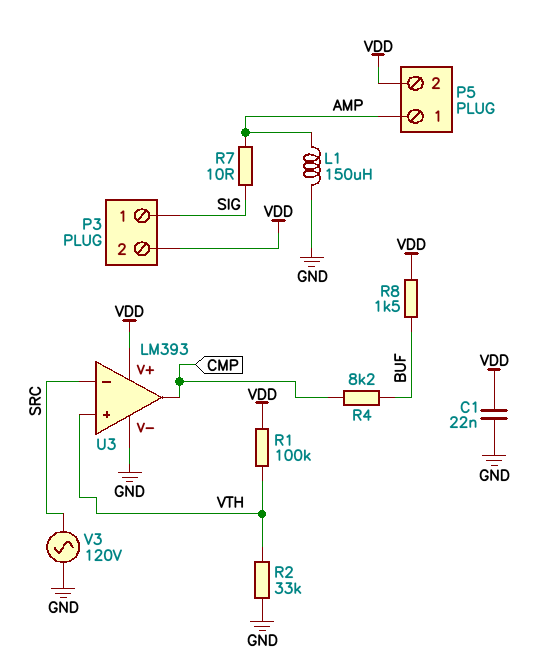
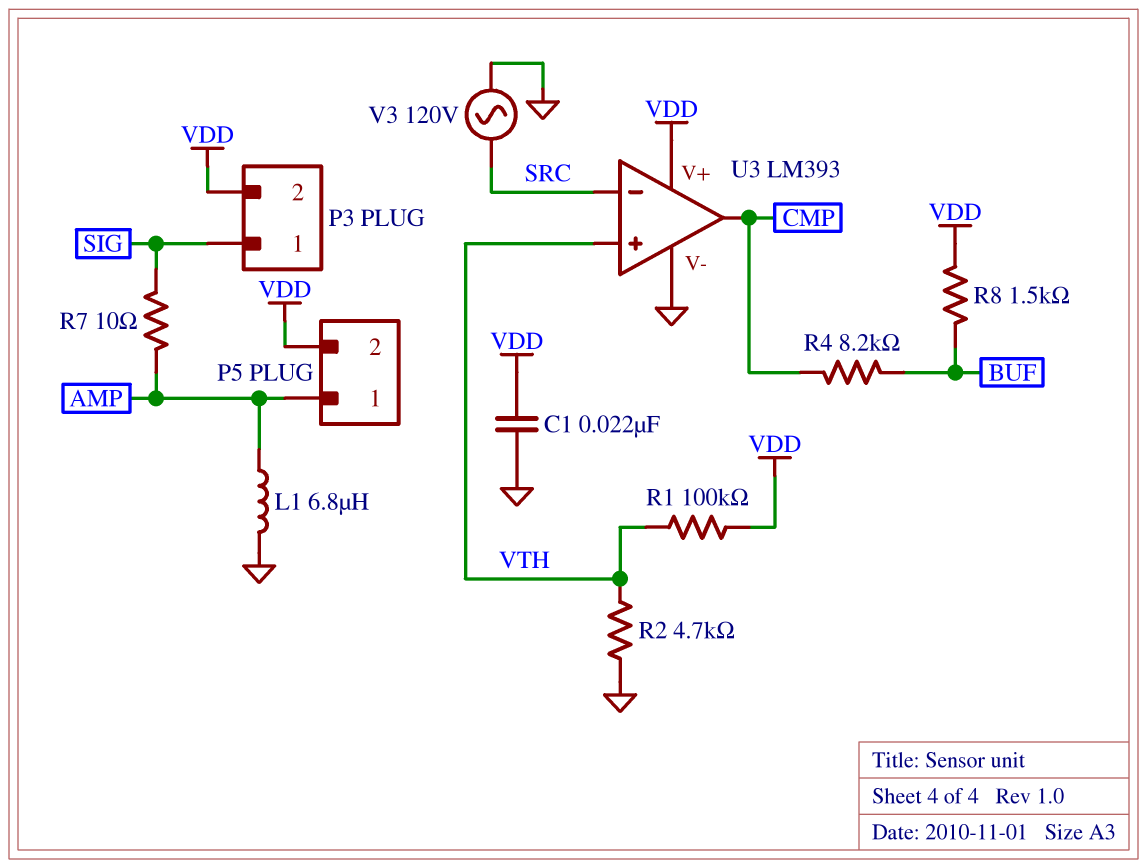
L1: 150uH (AMP, GND) -> 6.8uH (AMP, GND)
R2: 33k (GND, VTH) -> 4.7k (GND, VTH)

